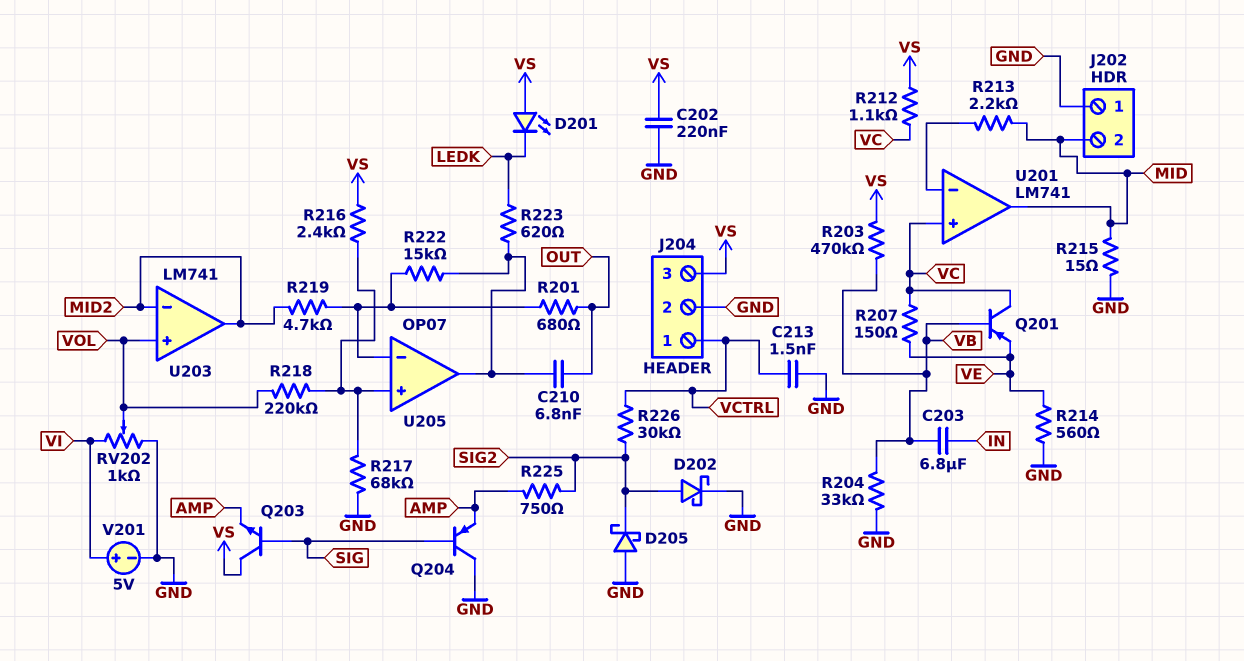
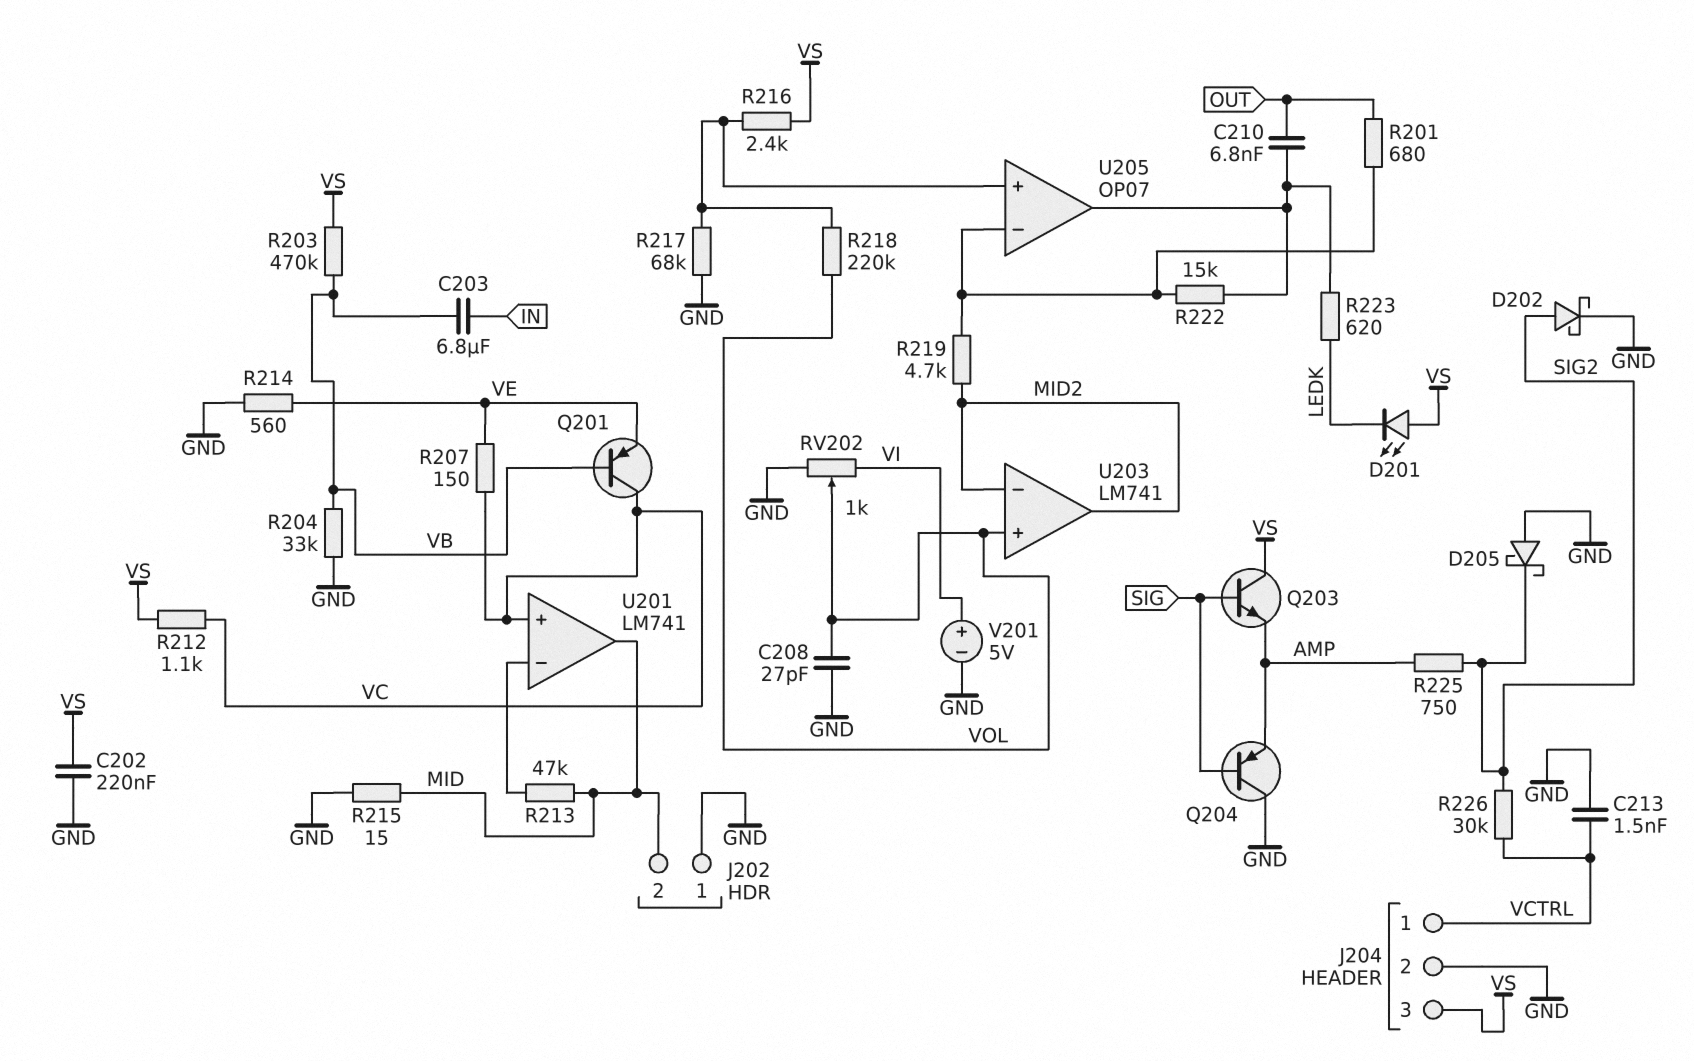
C208: none -> 27pF (GND, VOL)
R213: 2.2k (MID, U201/in-) -> 47k (MID, U201/in-)

